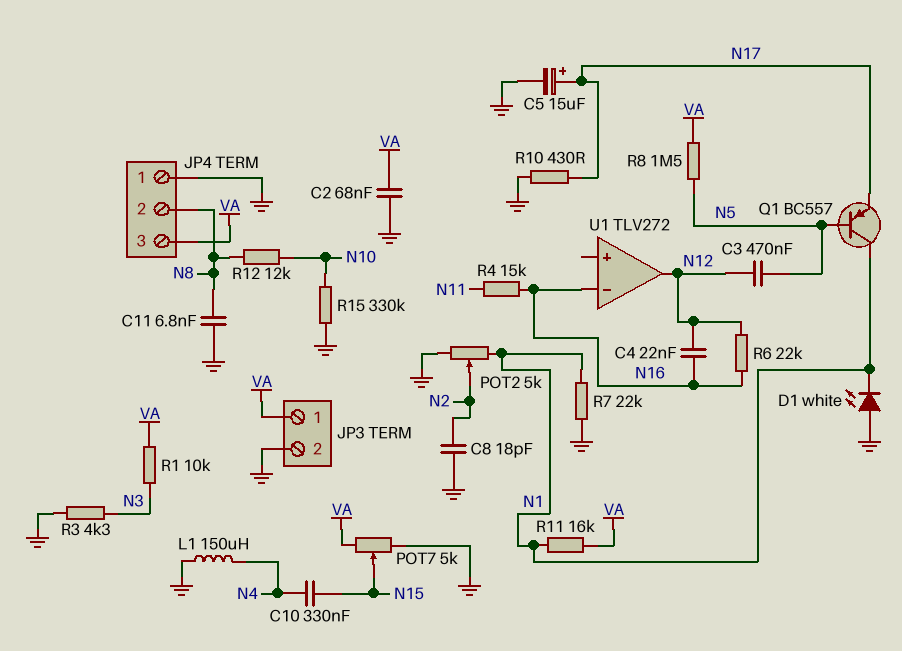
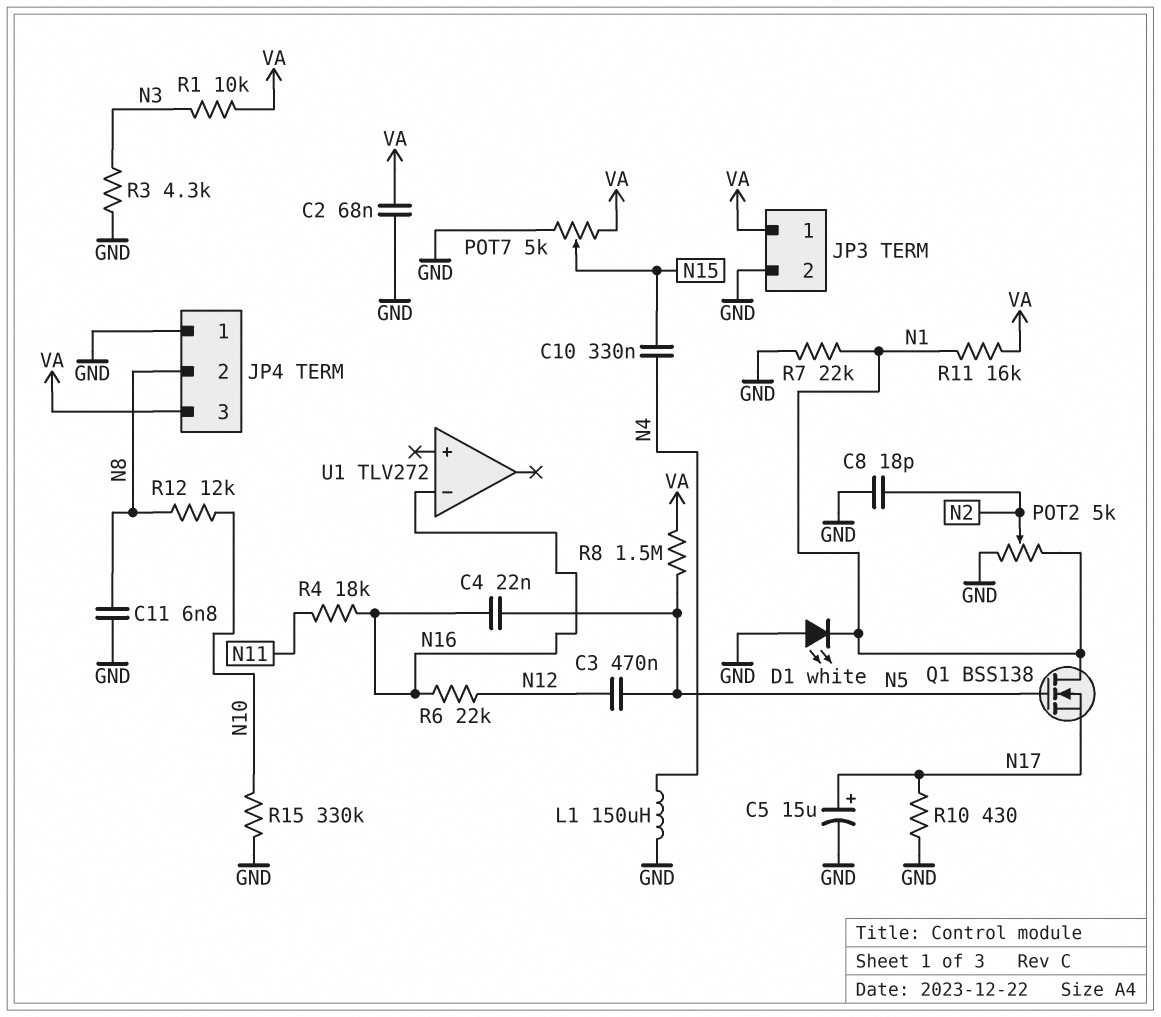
C4: 22nF (N12, N16) -> 22nF (N5, N16)
Q1: PNP BC557 (B N5, C N1, E N17) -> NMOS BSS138 (G N5, D N1, S N17)
R4: 15k (N11, N16) -> 18k (N11, N16)
U1 pin out: N12 -> none

